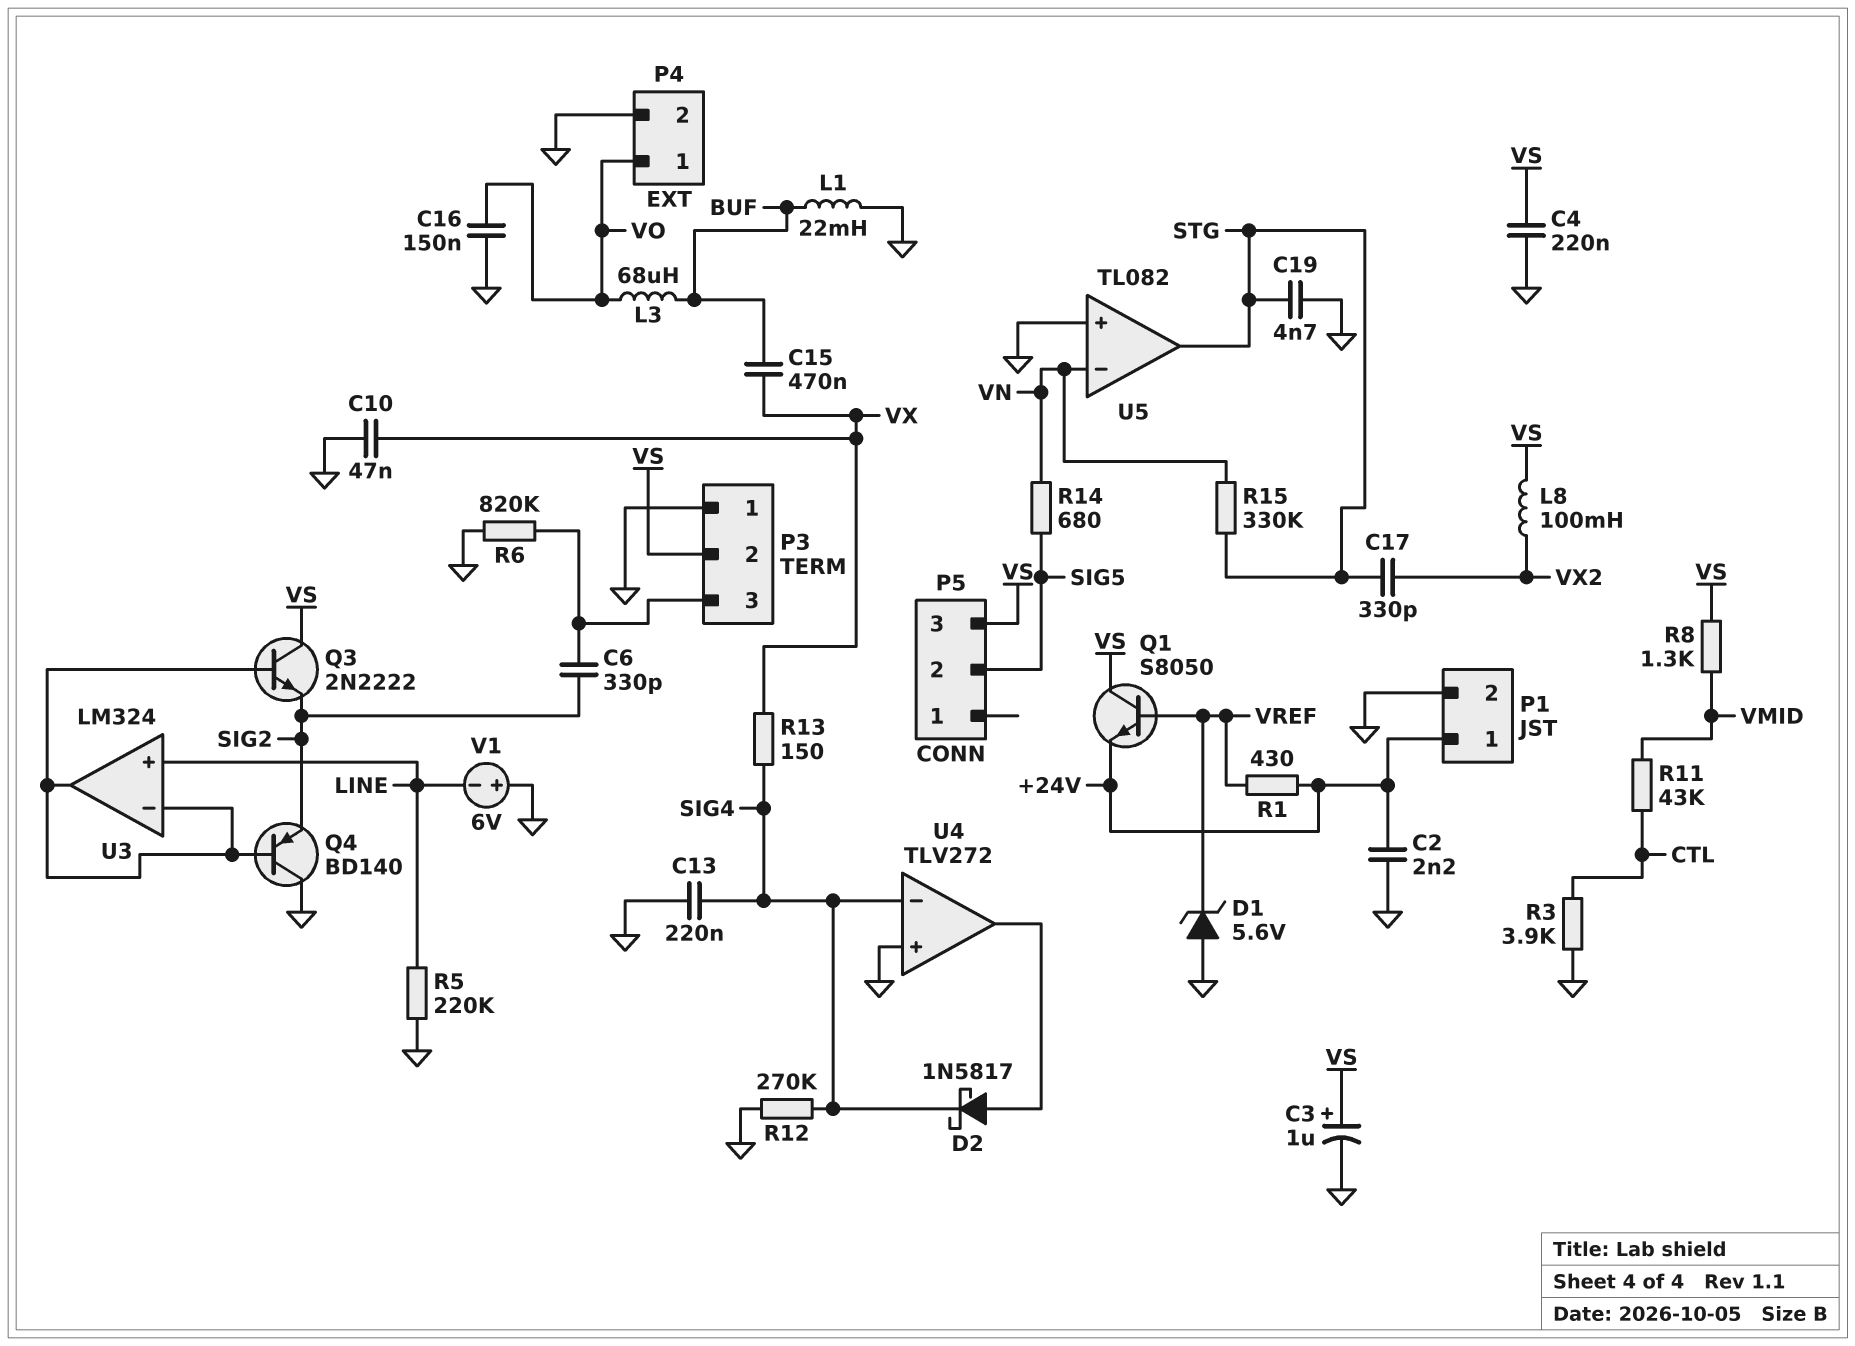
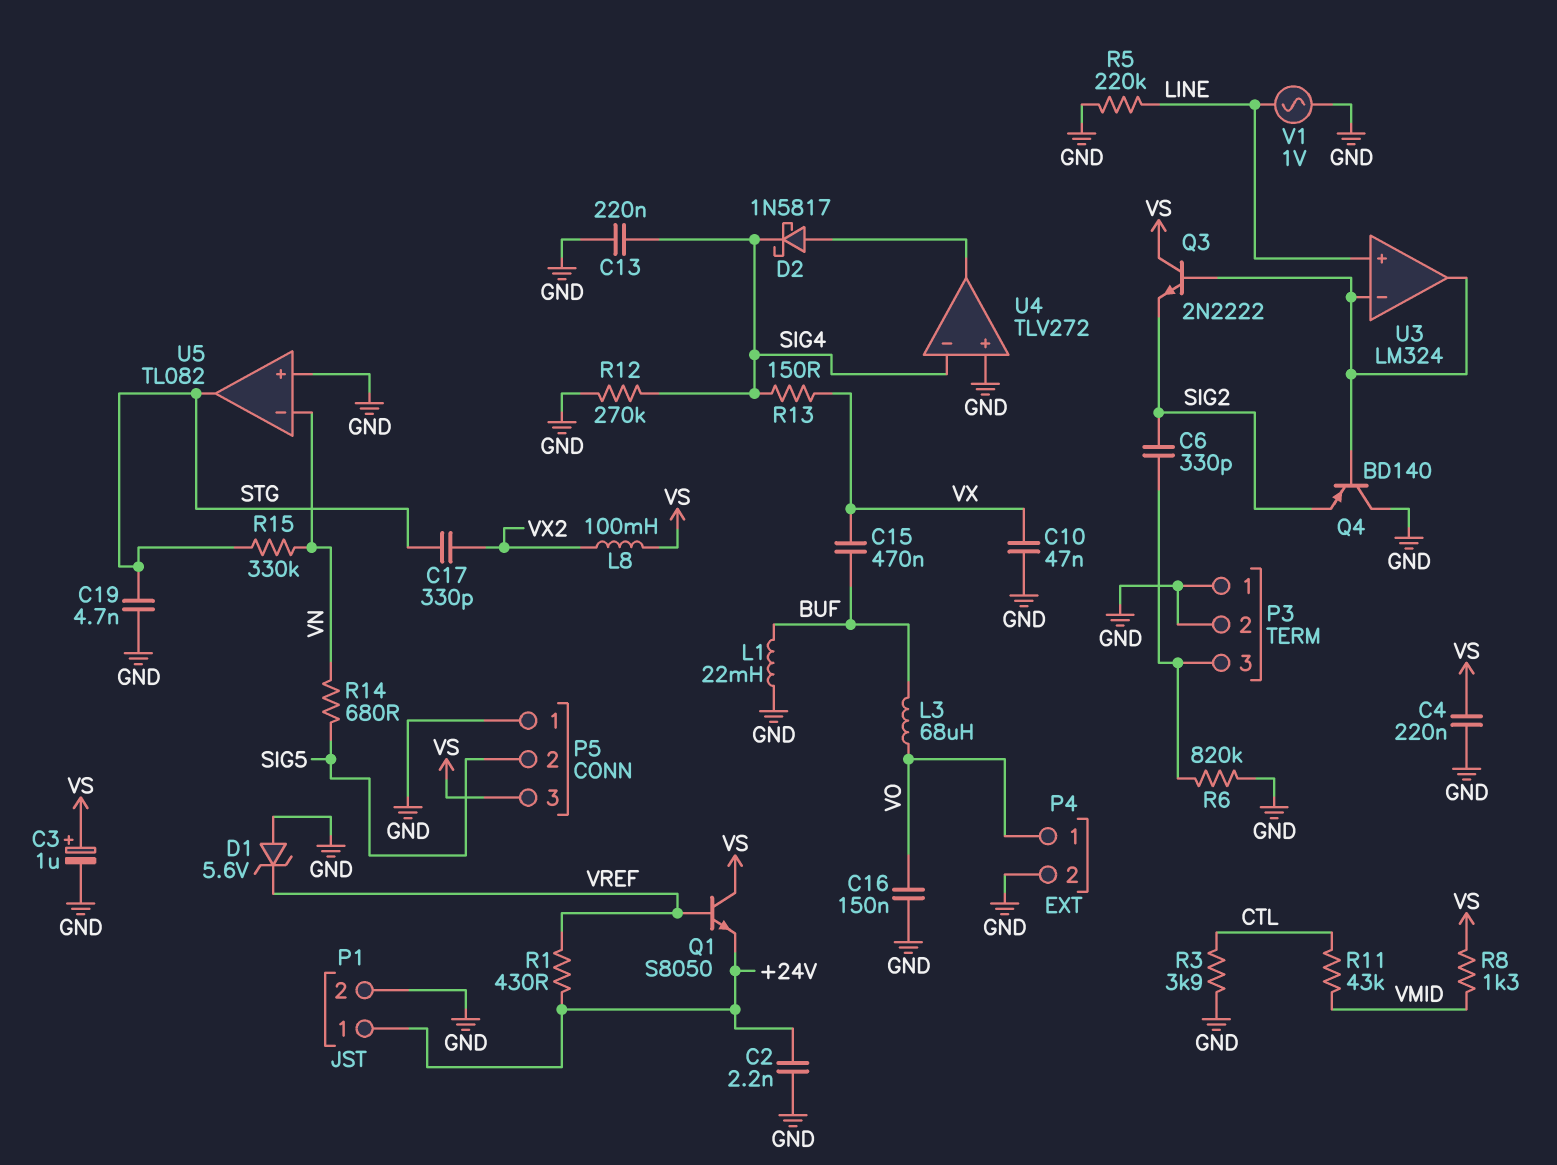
P3 pin 2: VS -> GND
P5 pin 1: none -> GND
V1: 6V (plus GND, minus LINE) -> AC 1V (GND, LINE)

